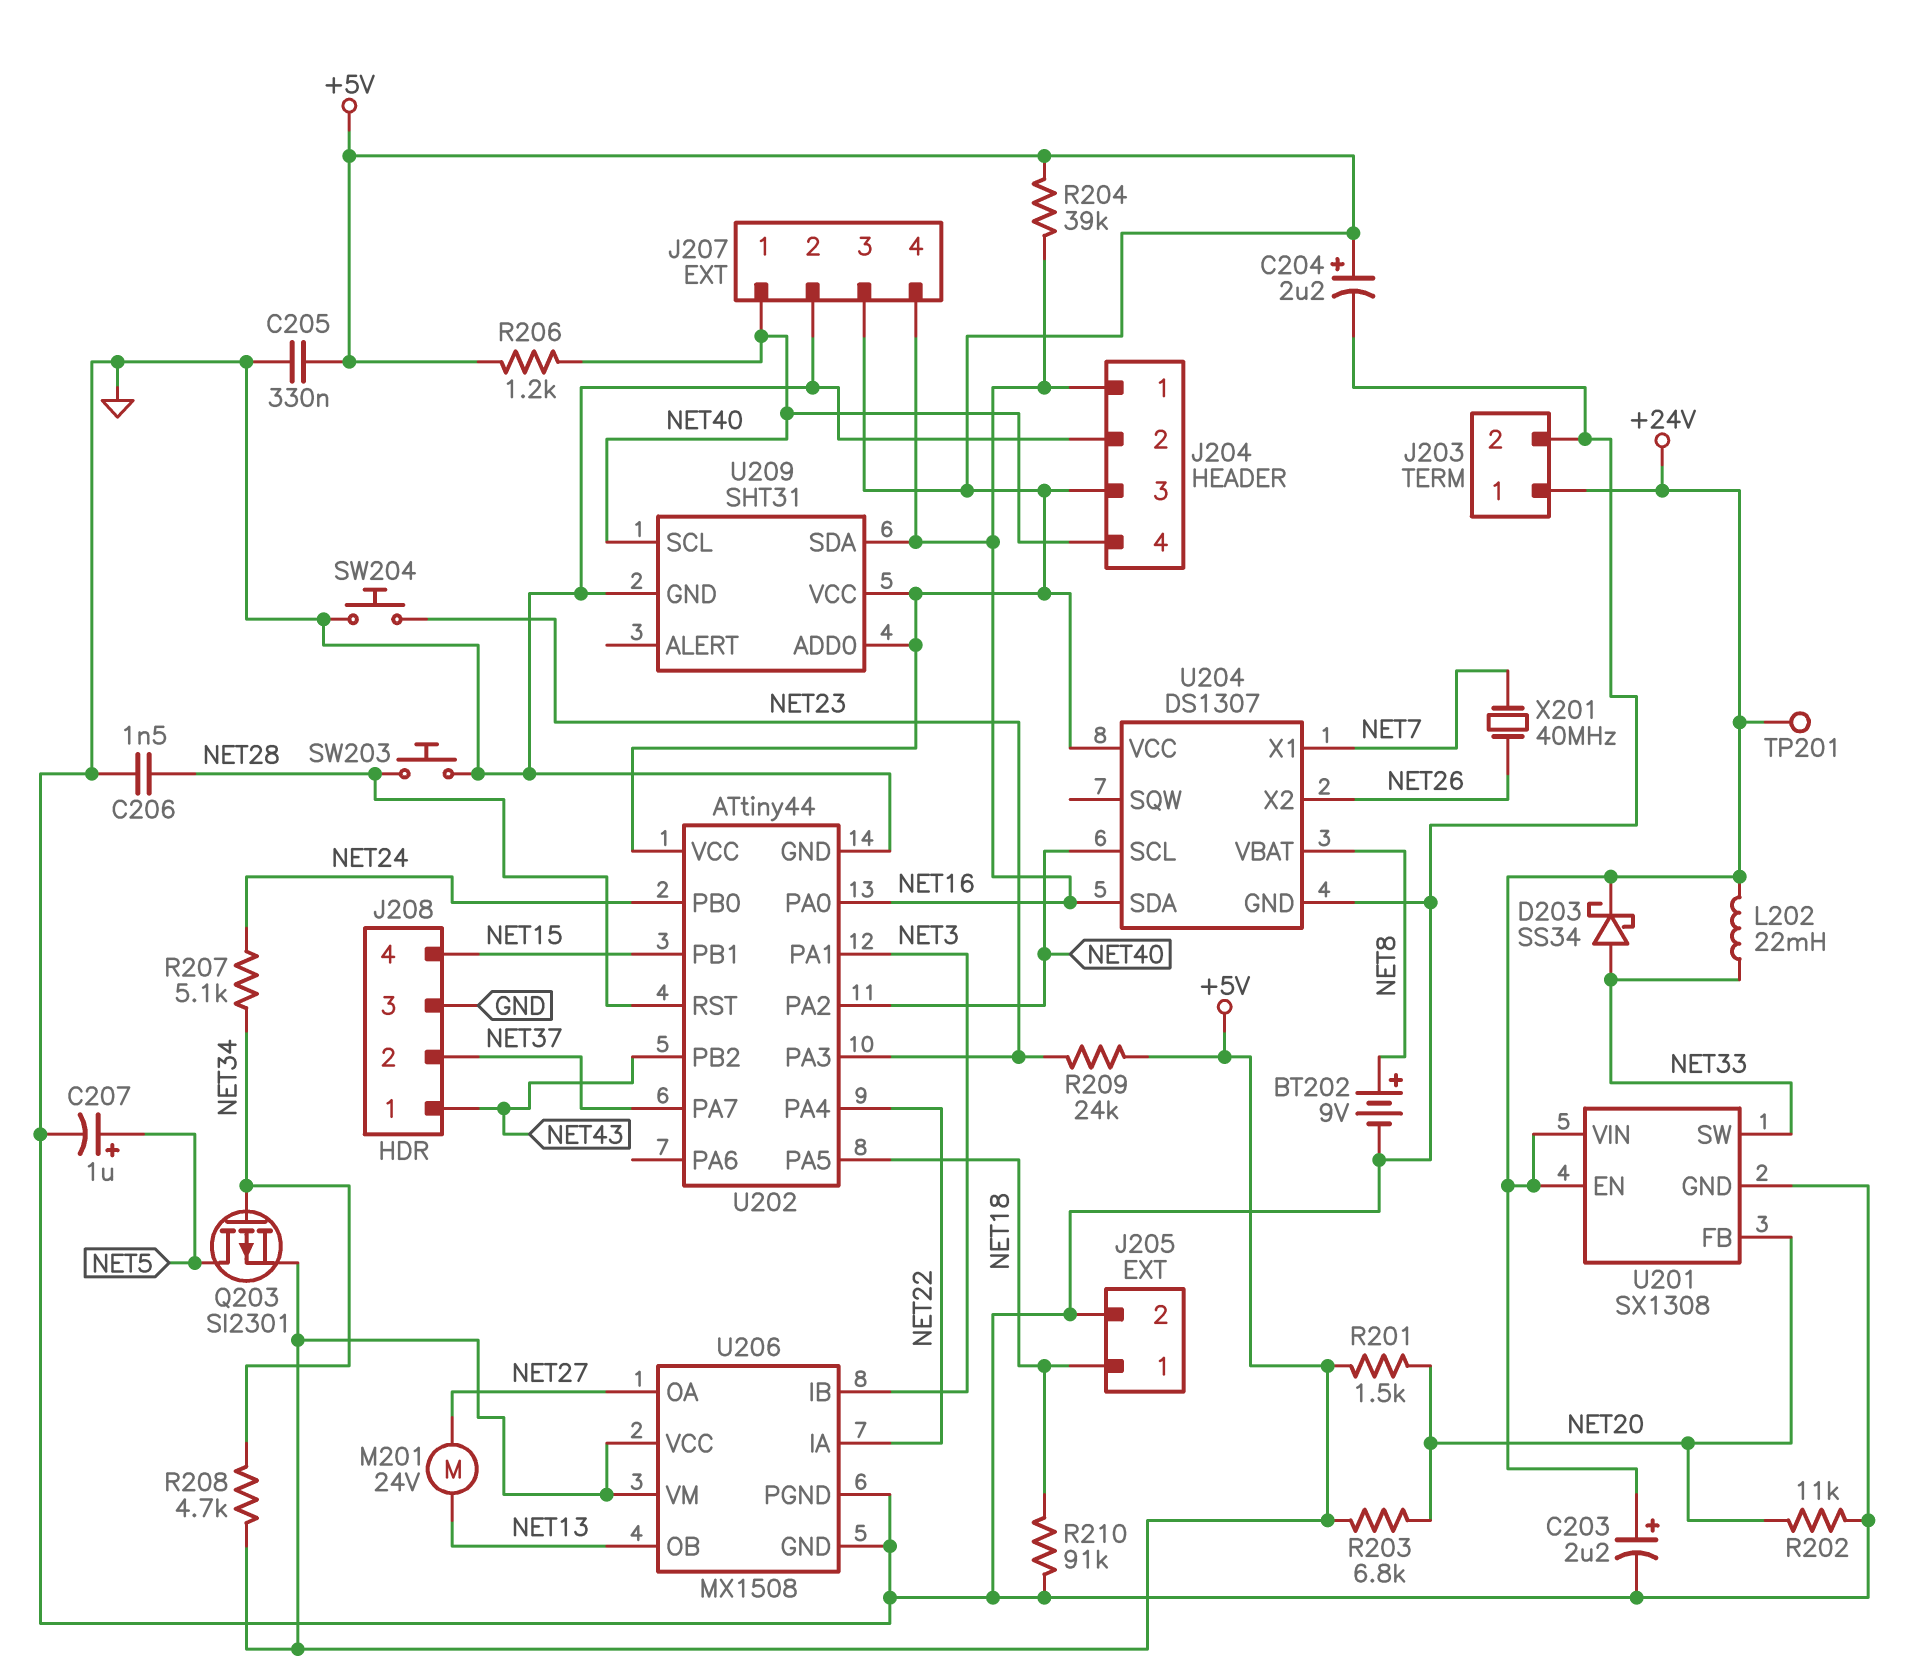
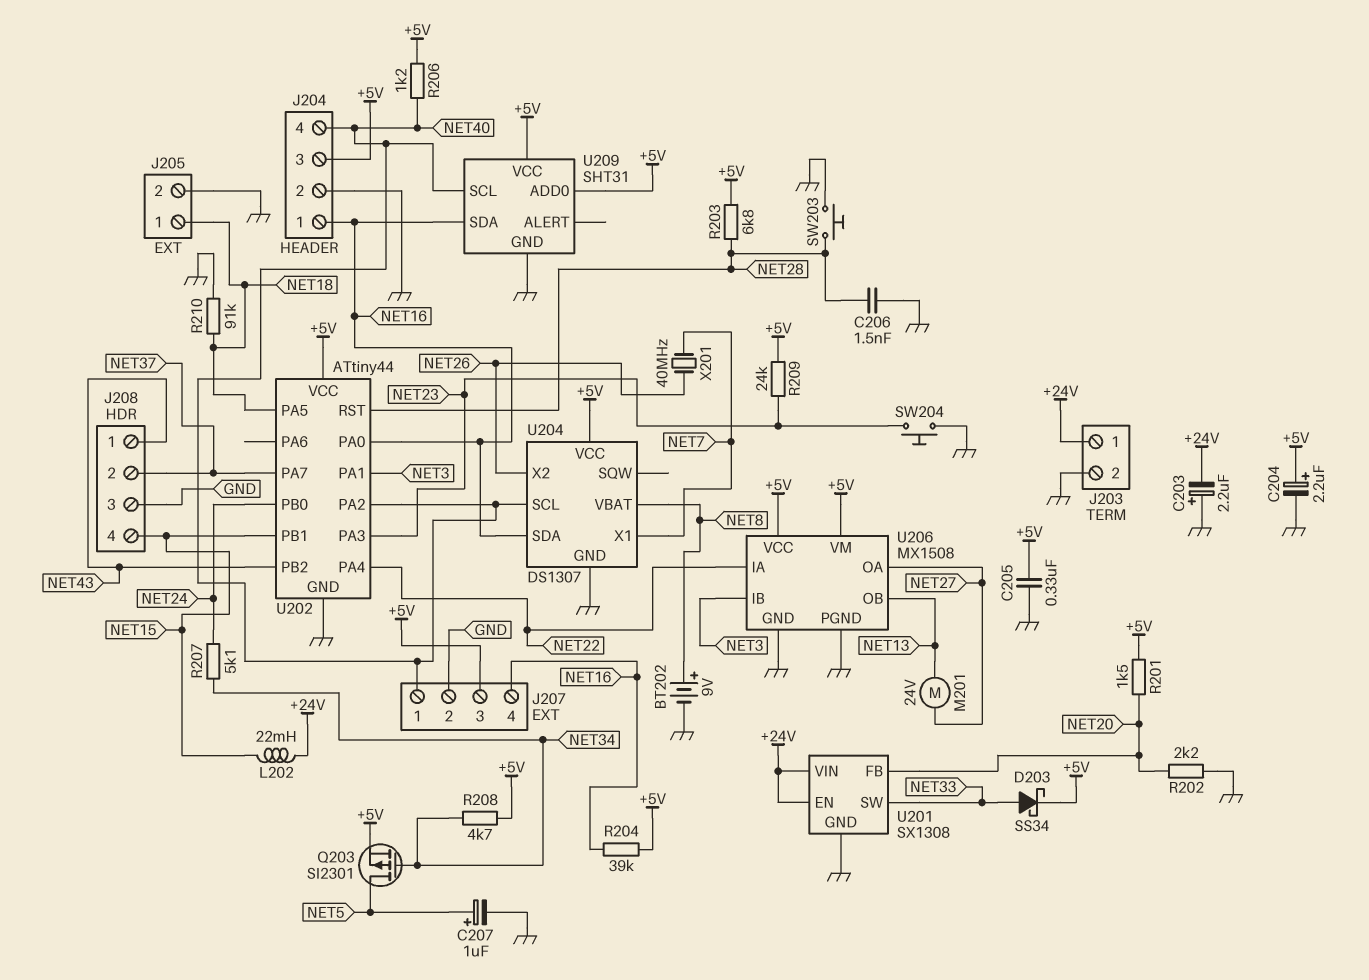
C203: 2.2uF (plus +24V, minus GND) -> 2.2uF (plus GND, minus +24V)
D203: schottky SS34 (A NET33, K +24V) -> schottky SS34 (A NET33, K +5V)
L202: 22mH (+24V, NET33) -> 22mH (+24V, NET15)
R202: 11k (GND, NET20) -> 2.2k (GND, NET20)
R203: 6.8k (+5V, NET20) -> 6.8k (+5V, NET28)
TP201: test point (+24V) -> none

